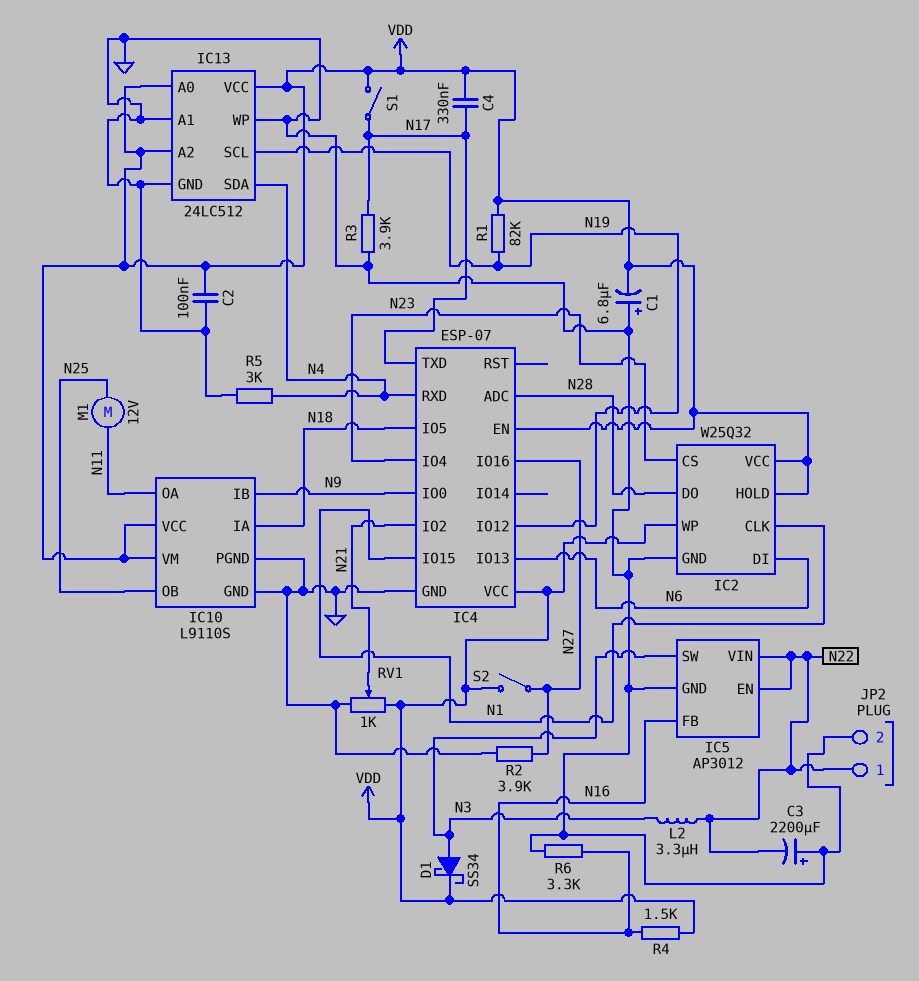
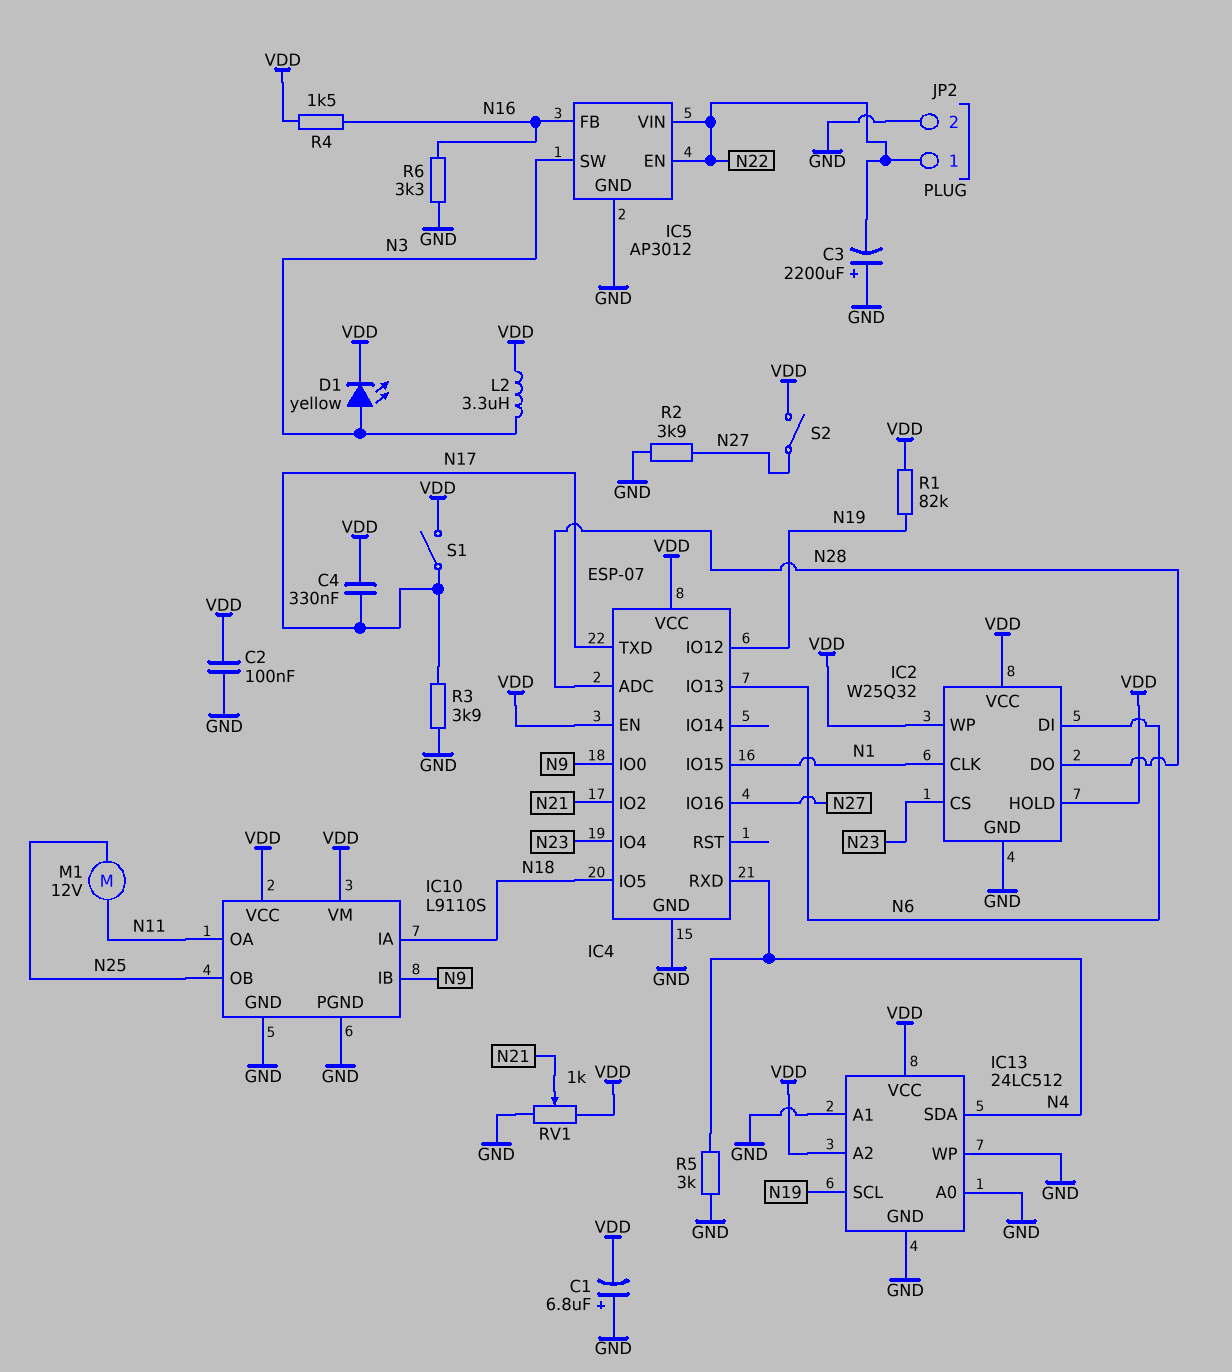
D1: schottky SS34 (A N3, K VDD) -> LED yellow (A N3, K VDD)
IC13 pin A0: VDD -> GND
L2: 3.3uH (N3, N22) -> 3.3uH (N3, VDD)

